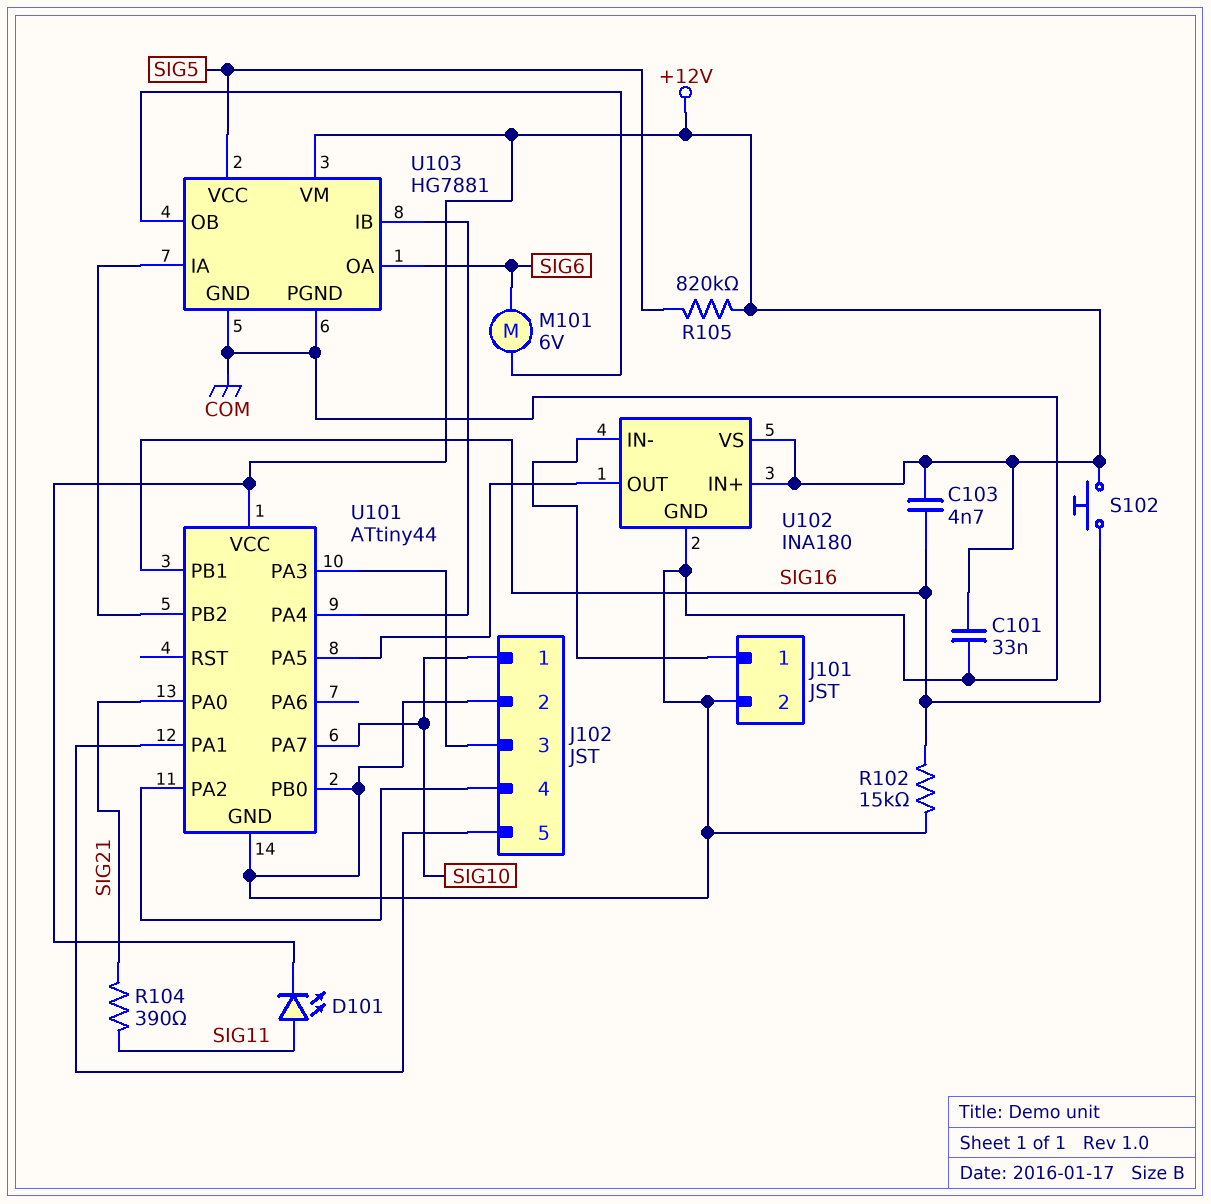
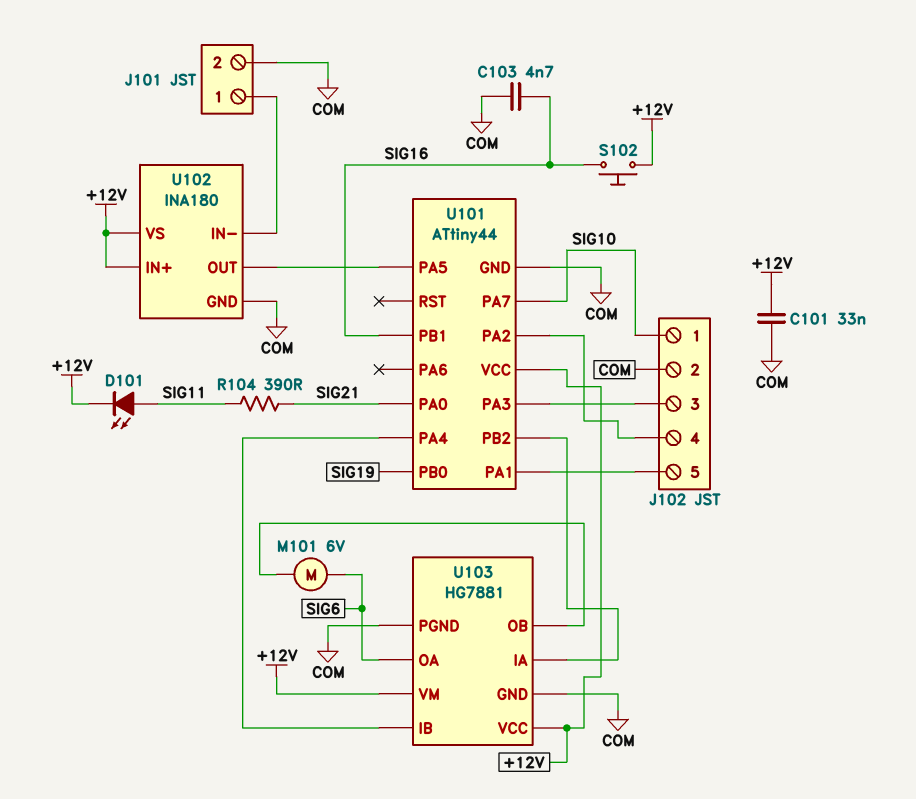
C103: 4.7nF (+12V, SIG16) -> 4.7nF (COM, SIG16)
R102: 15k (COM, SIG16) -> none
R105: 820k (+12V, SIG5) -> none
U101 pin PB0: COM -> SIG19
U103 pin VCC: SIG5 -> +12V

